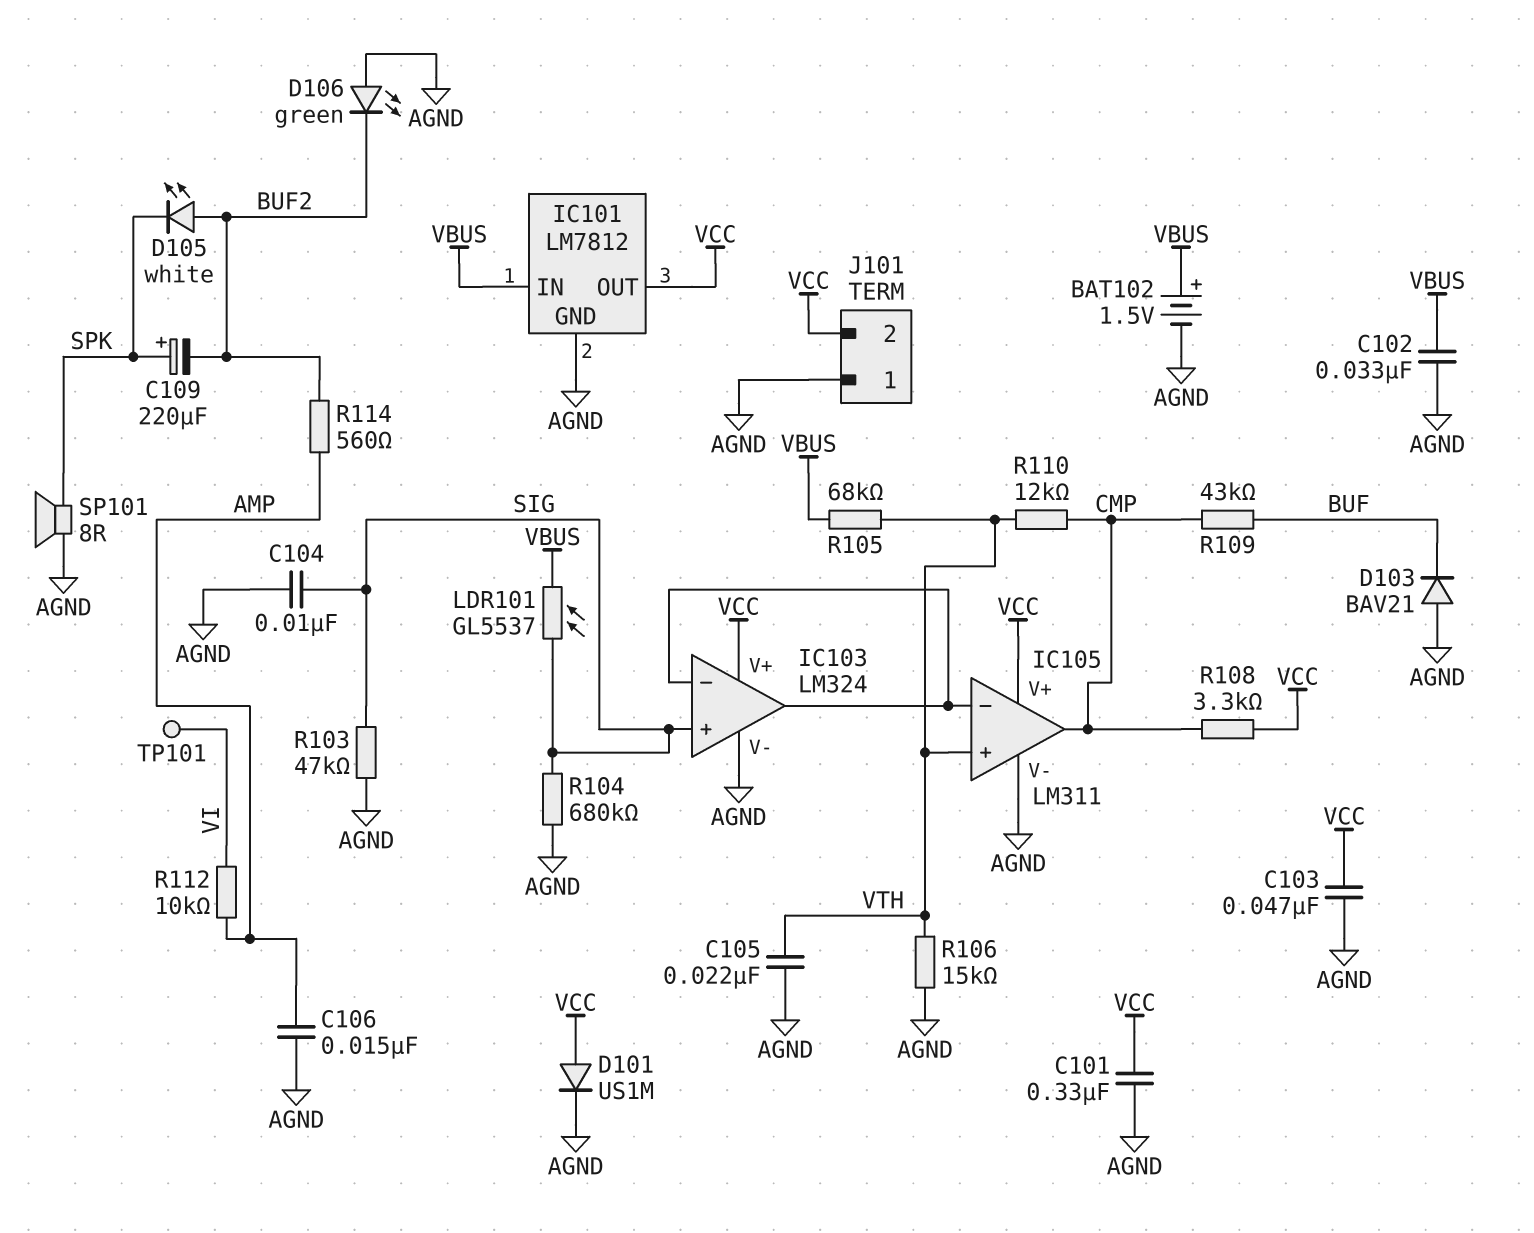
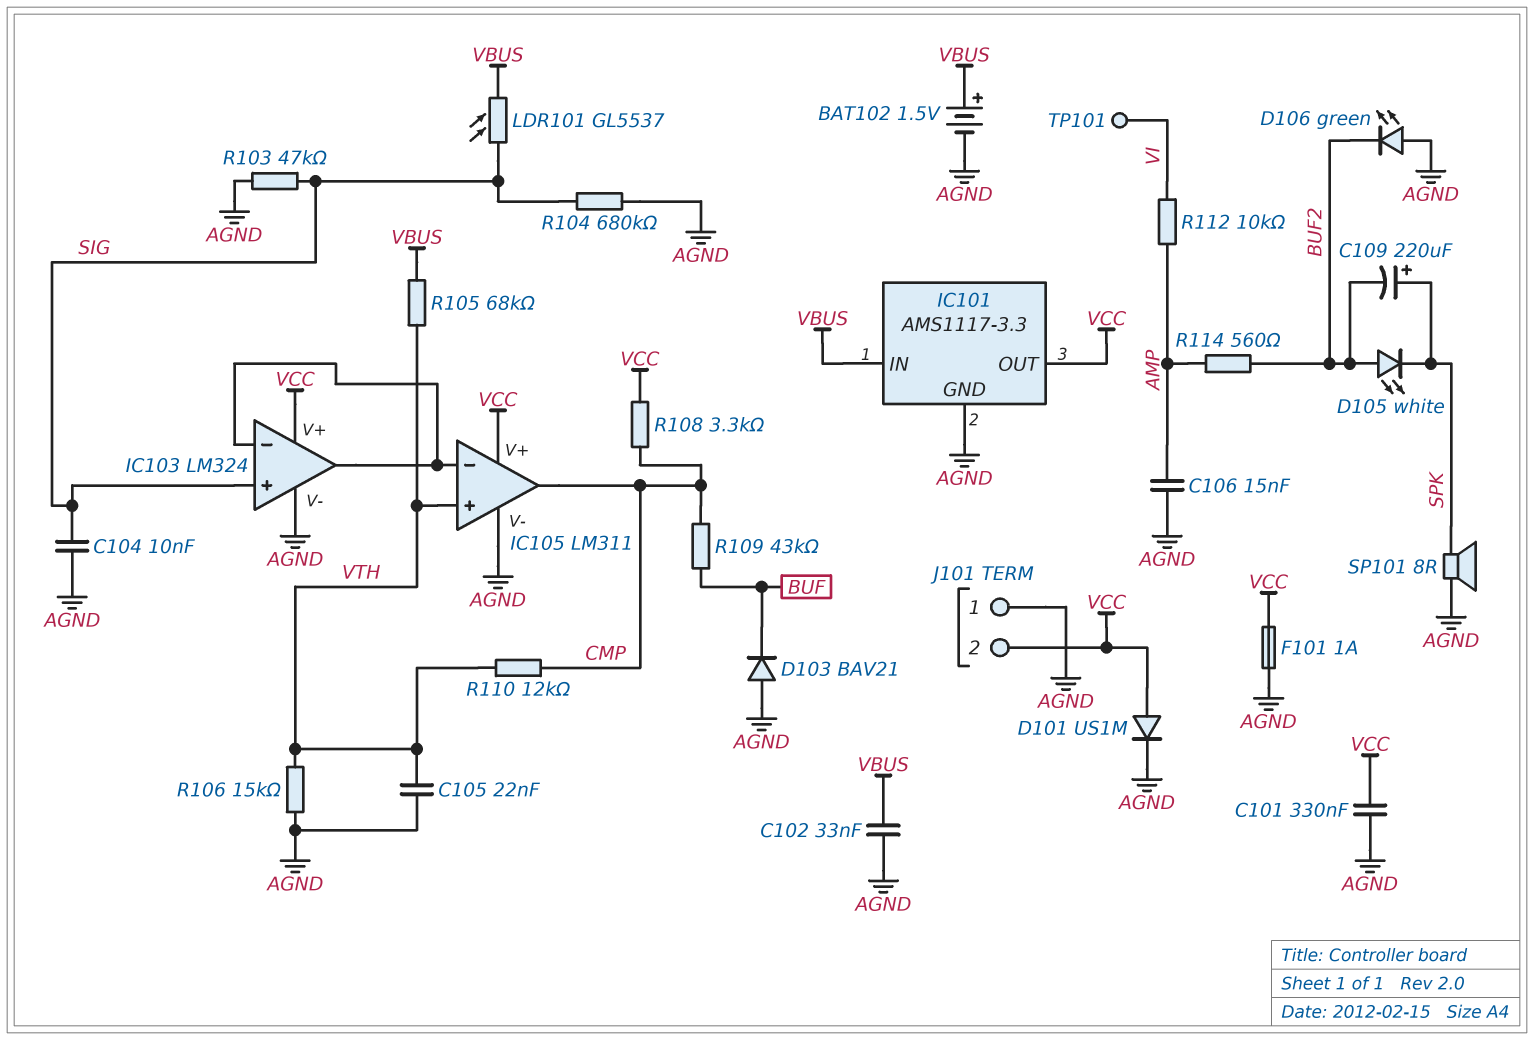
C103: 47nF (AGND, VCC) -> none
F101: none -> 1A (AGND, VCC)
IC101: LM7812 -> AMS1117-3.3

